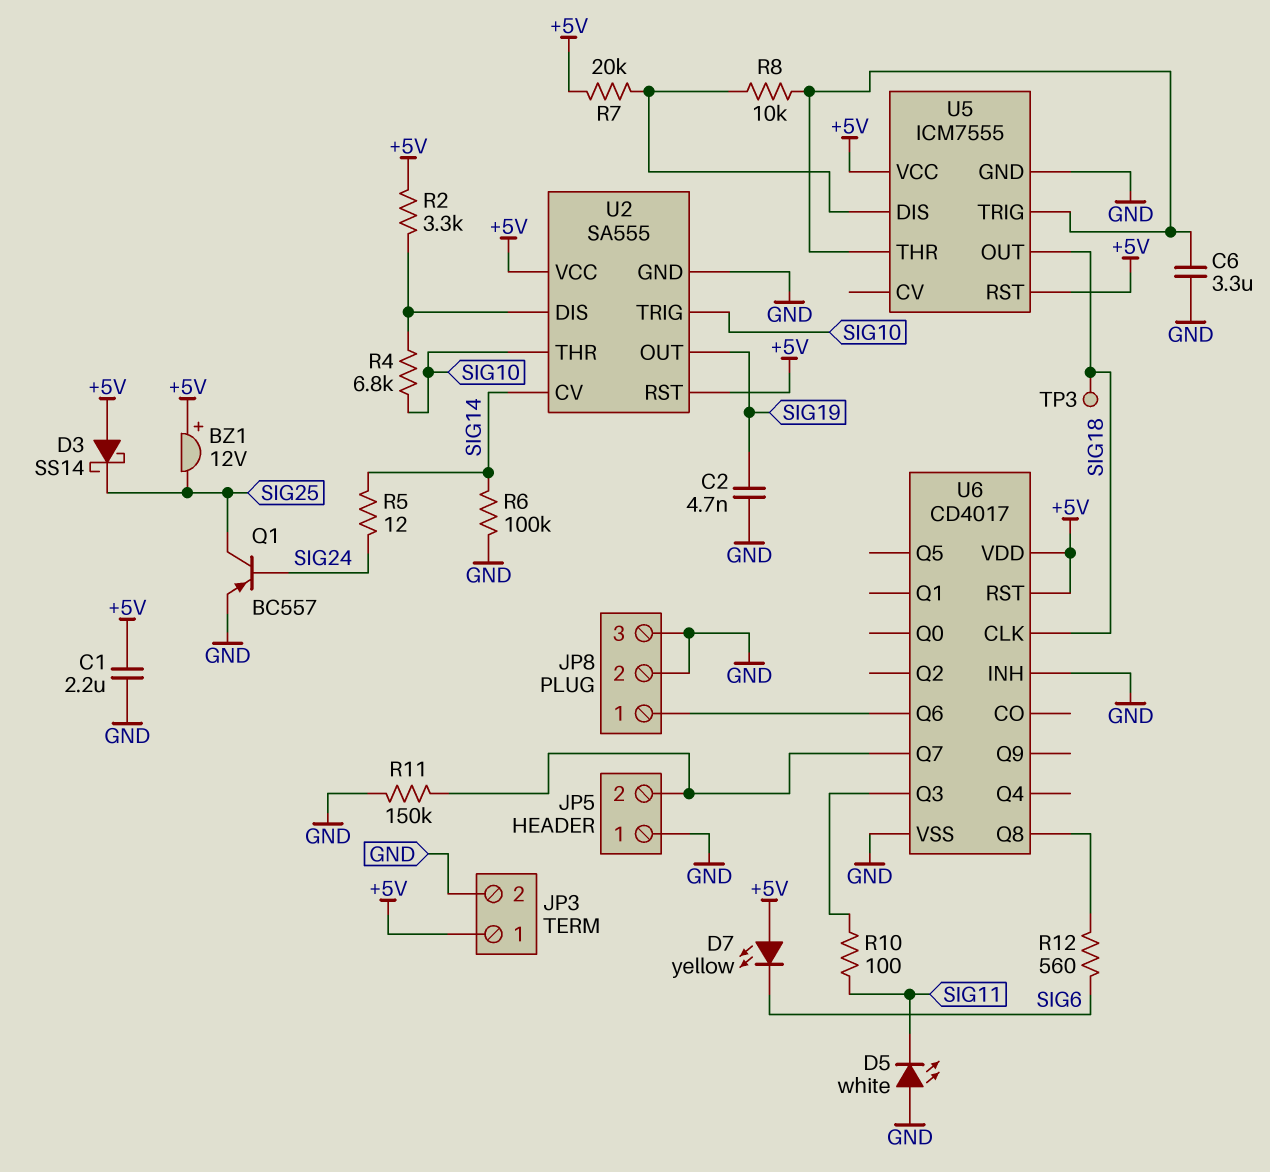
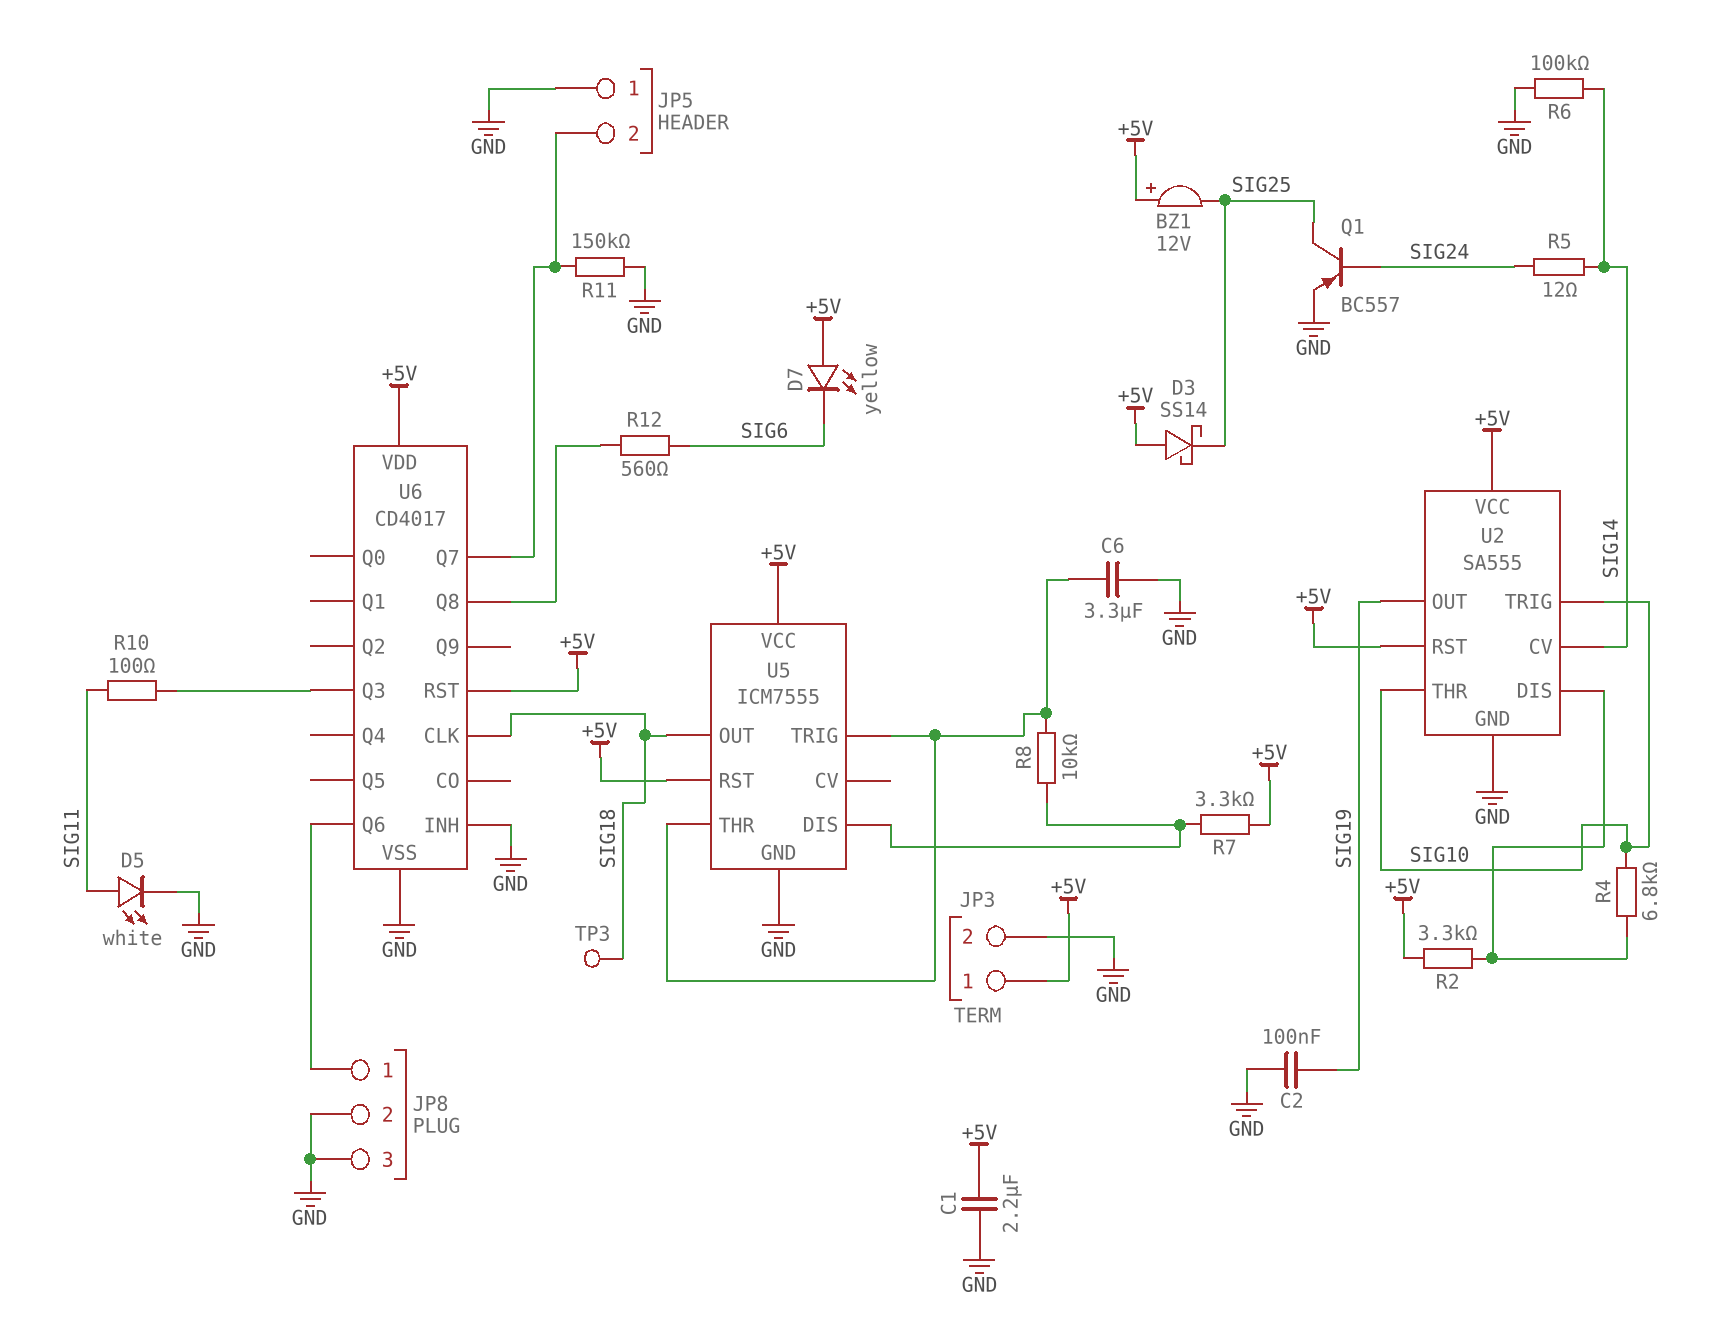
C2: 4.7nF (GND, SIG19) -> 100nF (GND, SIG19)
D5: LED white (A GND, K SIG11) -> LED white (A SIG11, K GND)
R7: 20k (+5V, U5/DIS) -> 3.3k (+5V, U5/DIS)

